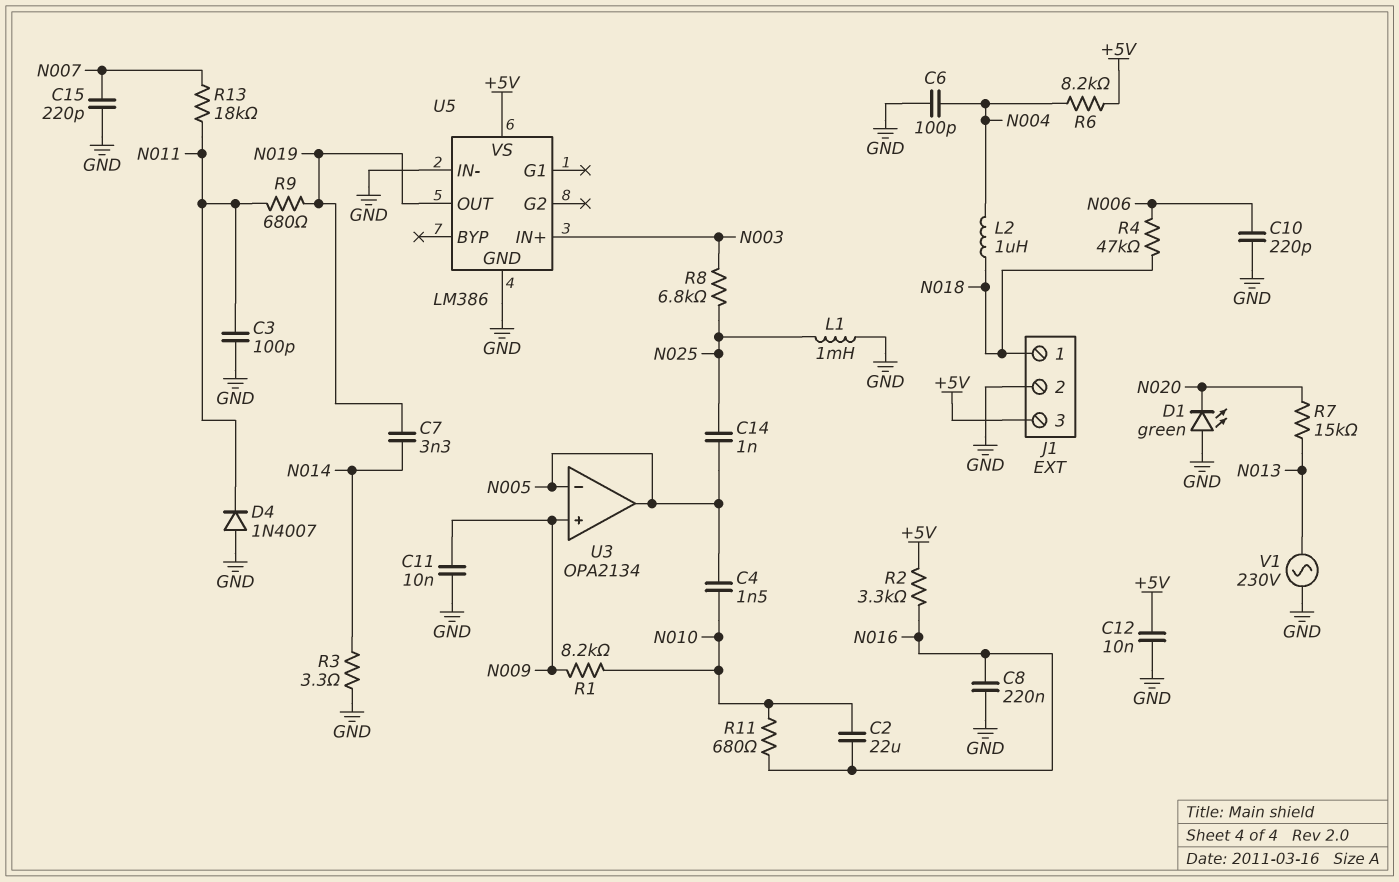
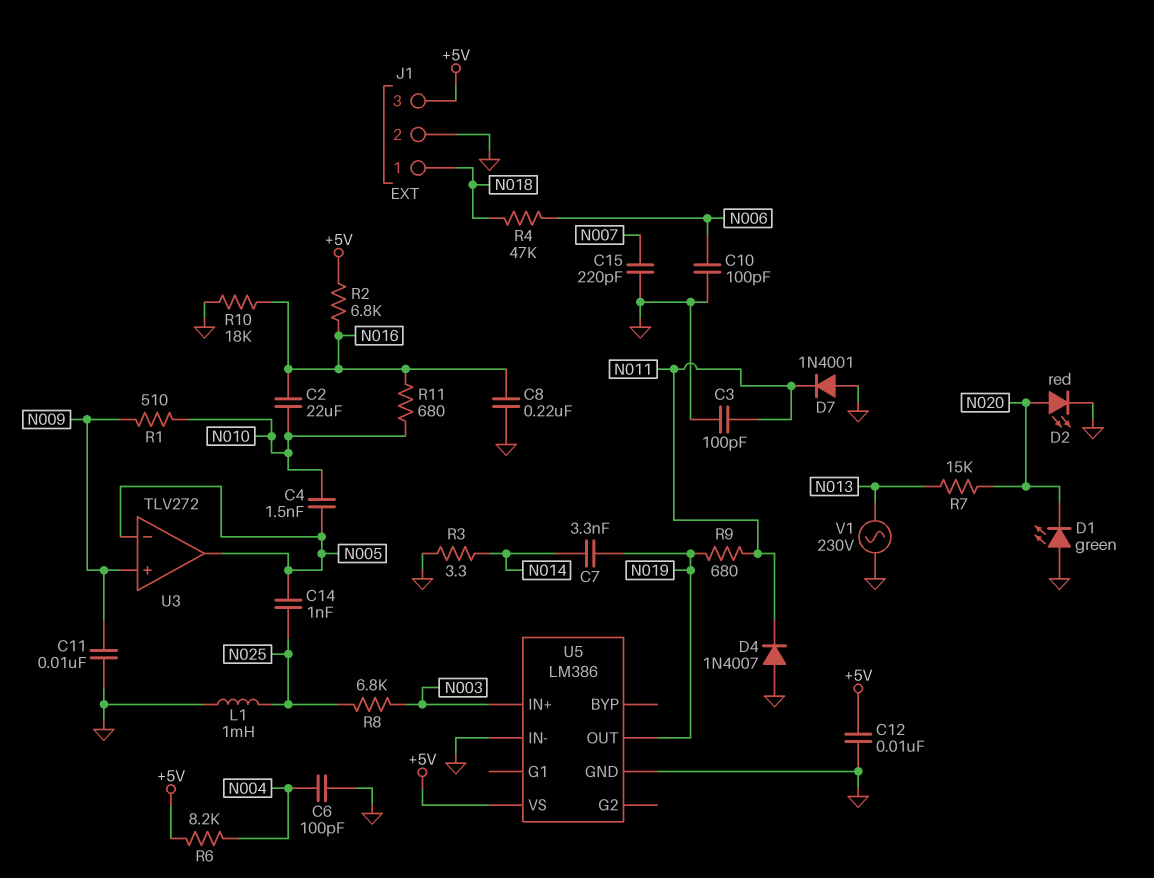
C10: 220pF (GND, N006) -> 100pF (GND, N006)
D2: none -> LED red (A N020, K GND)
D7: none -> diode 1N4001 (A GND, K N011)
L2: 1uH (N004, N018) -> none
R1: 8.2k (N009, N010) -> 510 (N009, N010)
R2: 3.3k (+5V, N016) -> 6.8k (+5V, N016)
R10: none -> 18k (GND, N016)
R13: 18k (N007, N011) -> none
U3: OPA2134 -> TLV272

